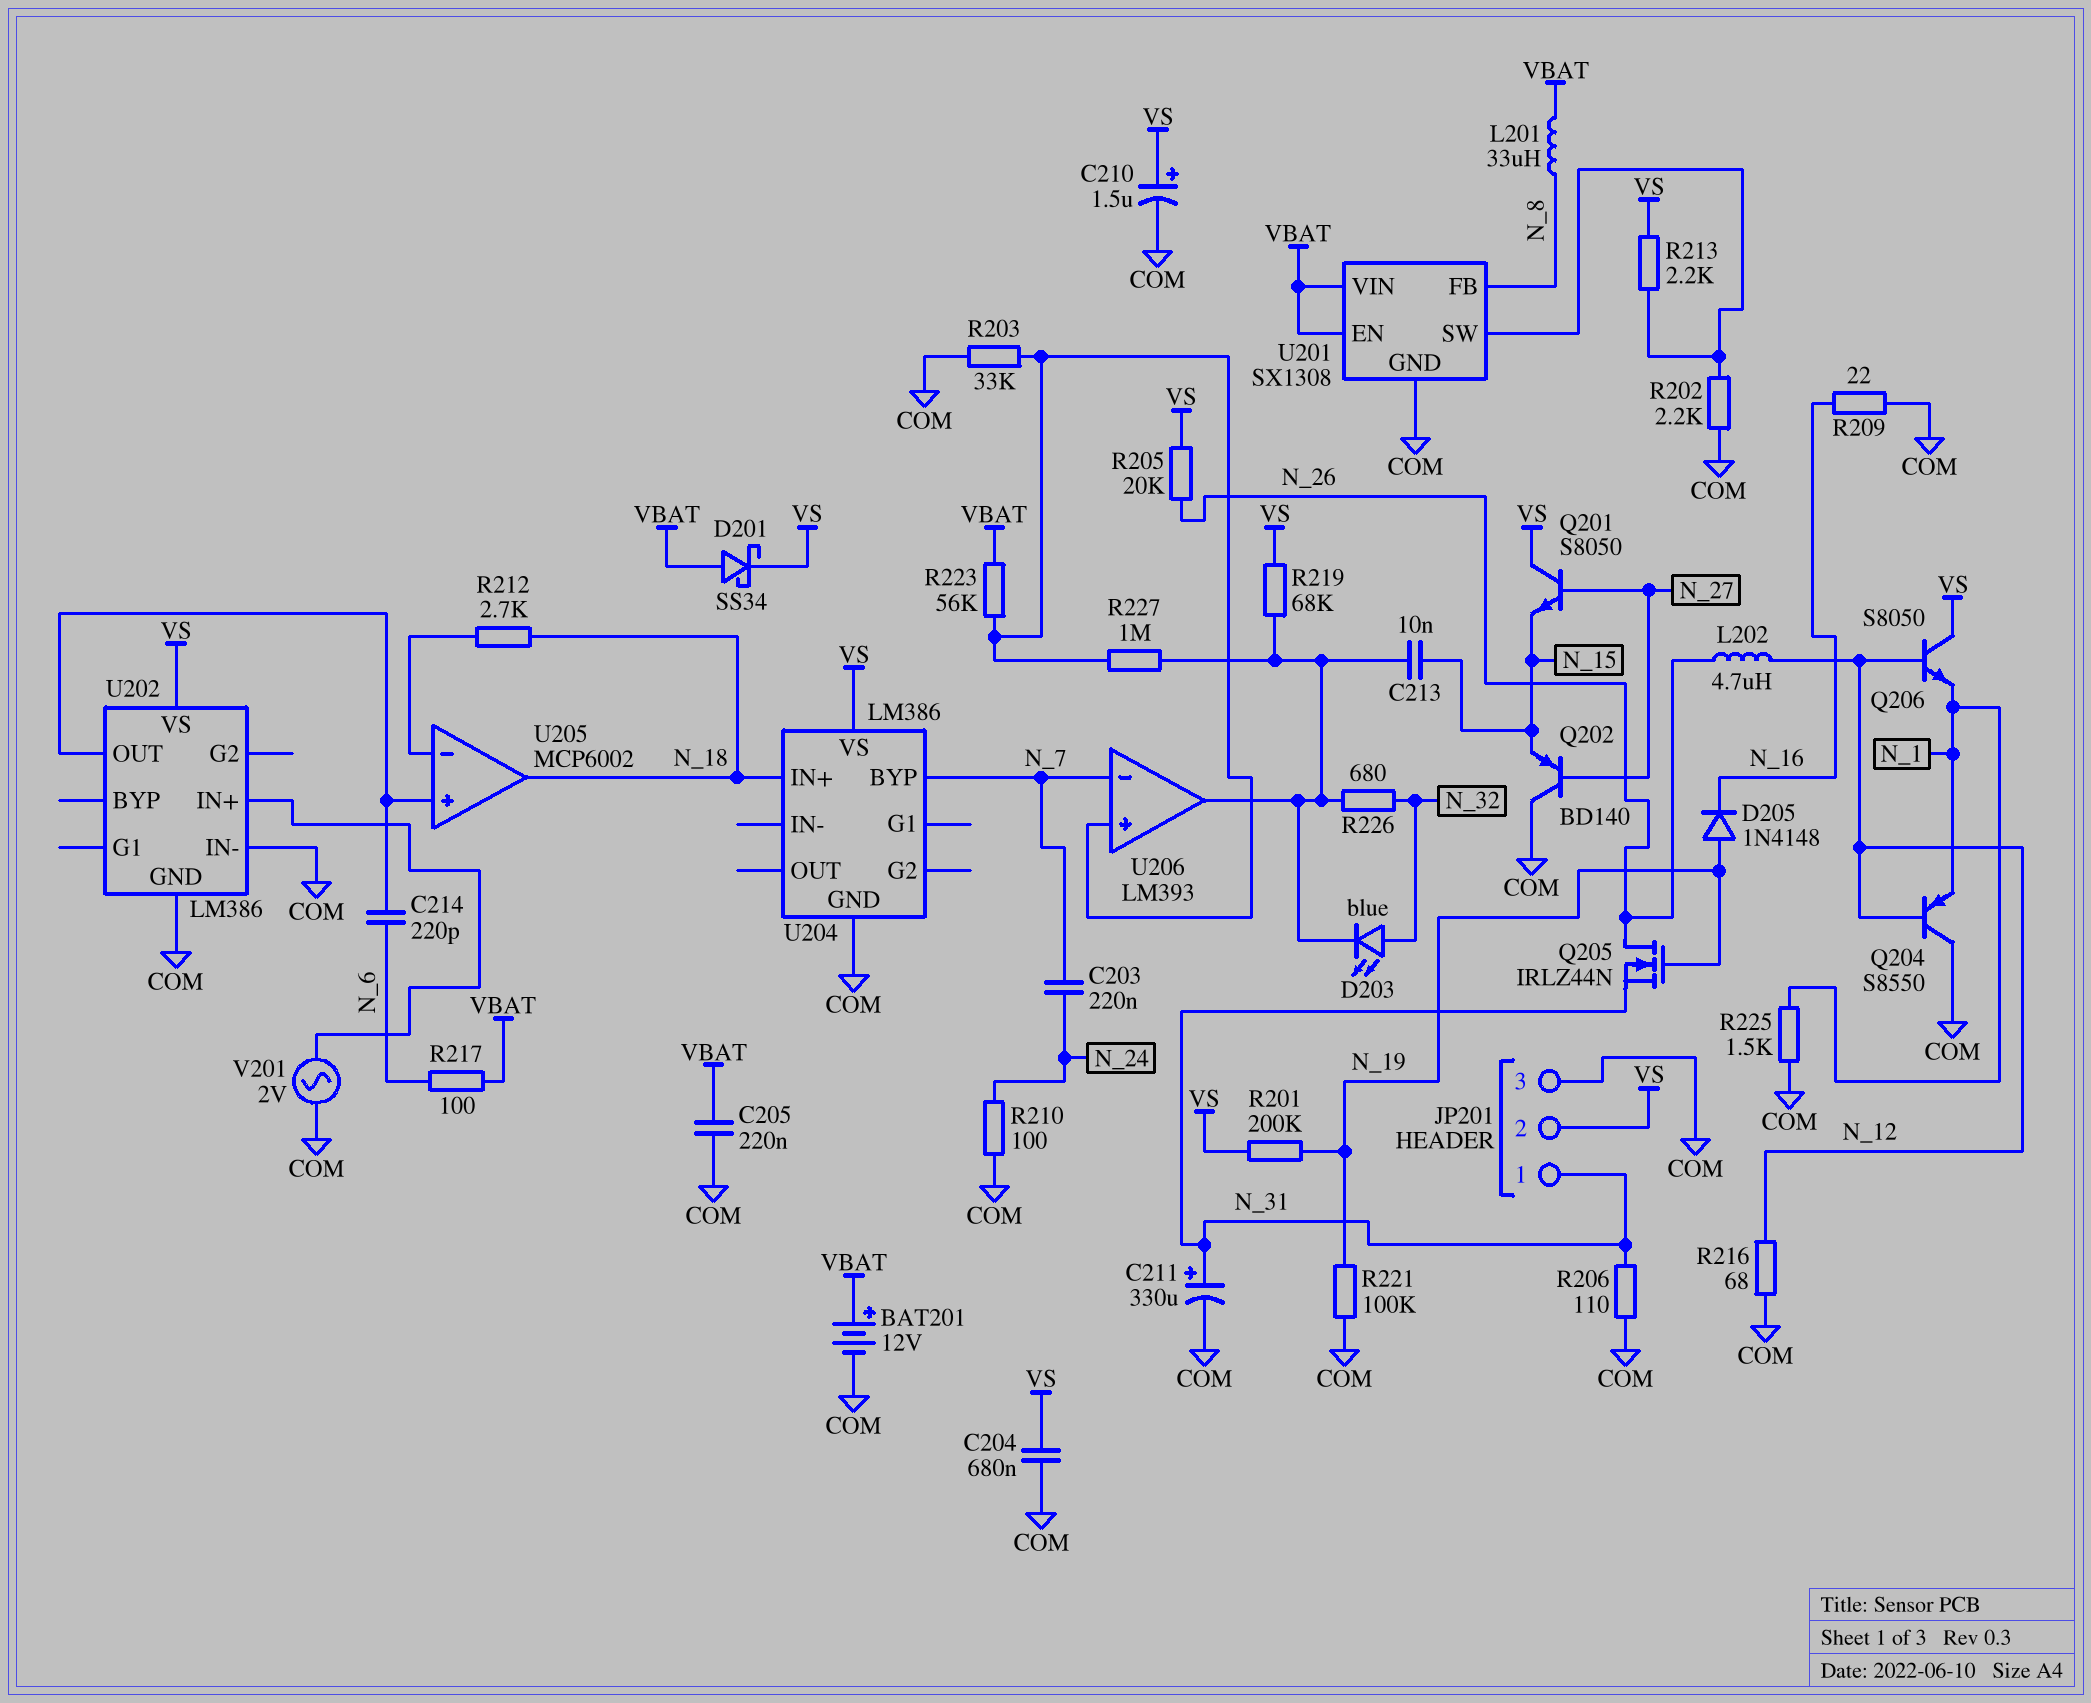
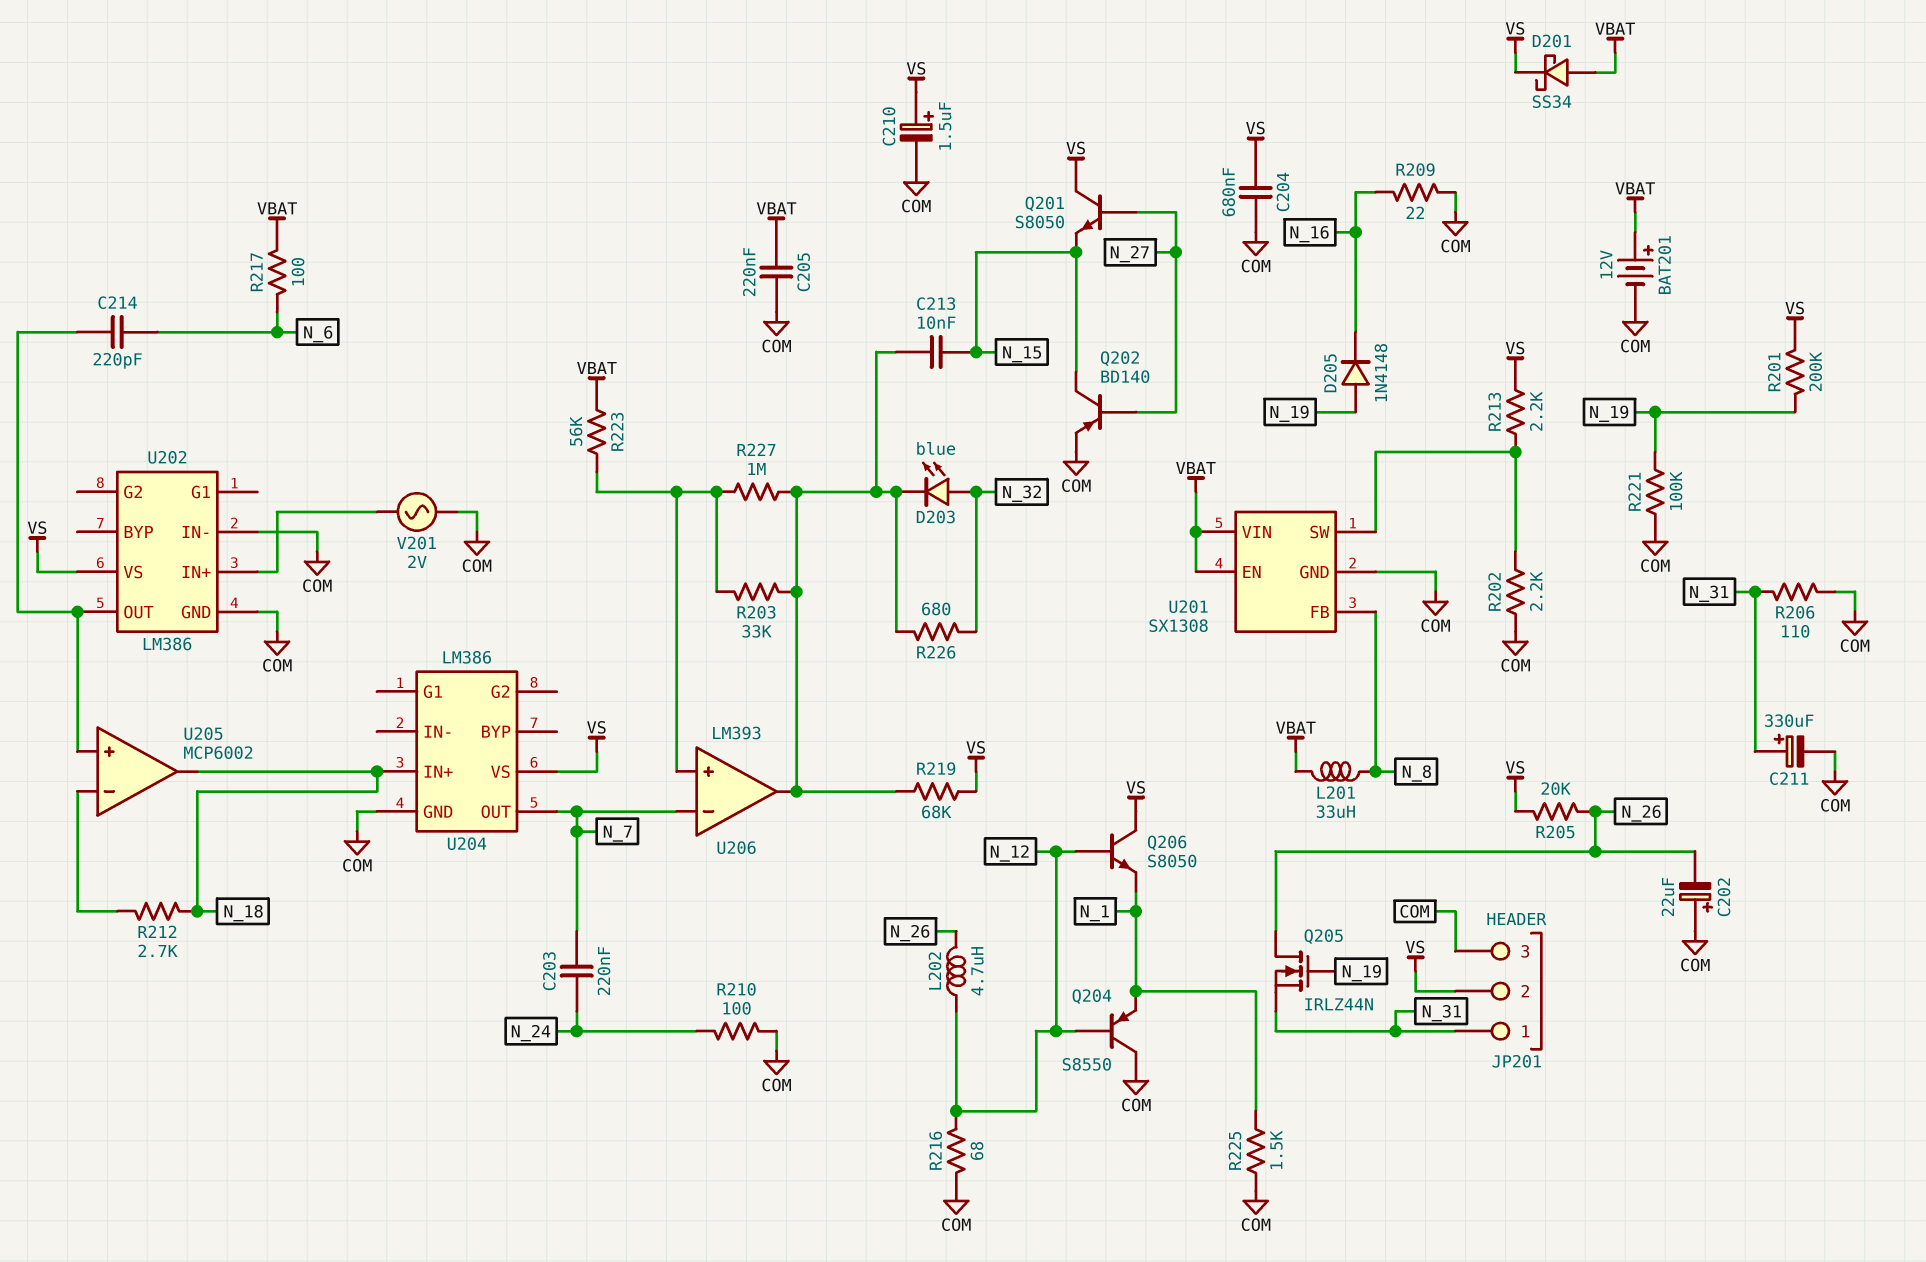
C202: none -> 22uF (plus COM, minus N_26)
Q202: PNP BD140 (B N_27, C COM, E N_15) -> PNP BD140 (B N_27, C N_15, E COM)
R203: 33k (COM, U206/in+) -> 33k (U206/in+, U206/out)
U204 pin BYP: N_7 -> none
U204 pin OUT: none -> N_7

